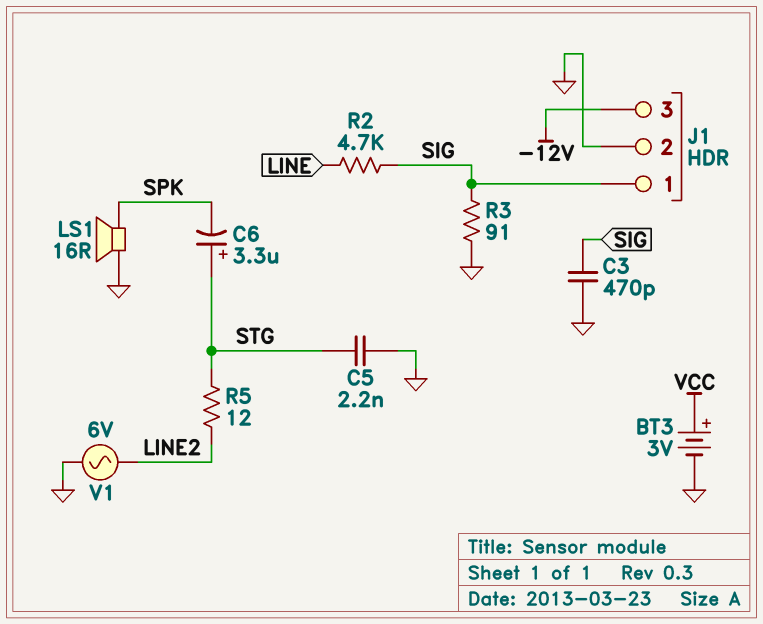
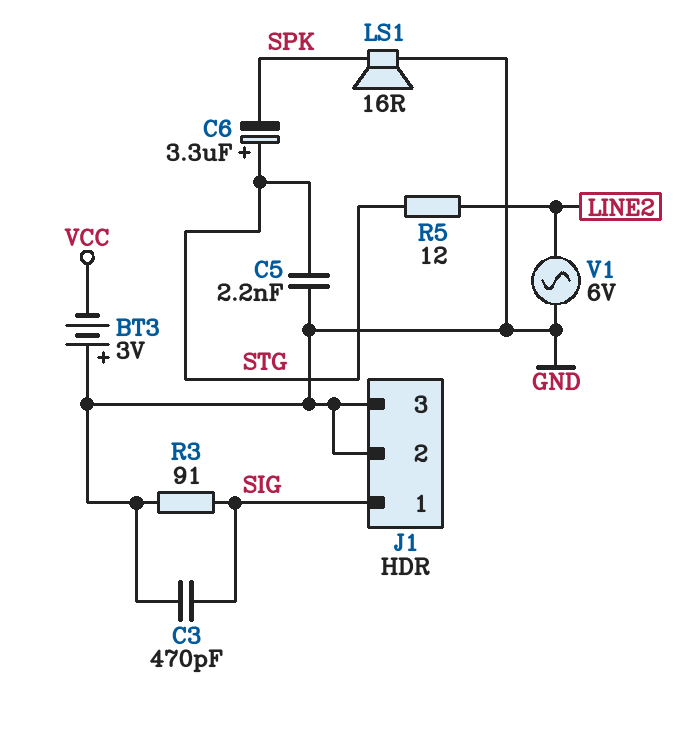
BT3: 3V (plus VCC, minus GND) -> 3V (plus GND, minus VCC)
J1 pin 3: -12V -> GND
R2: 4.7k (LINE, SIG) -> none

